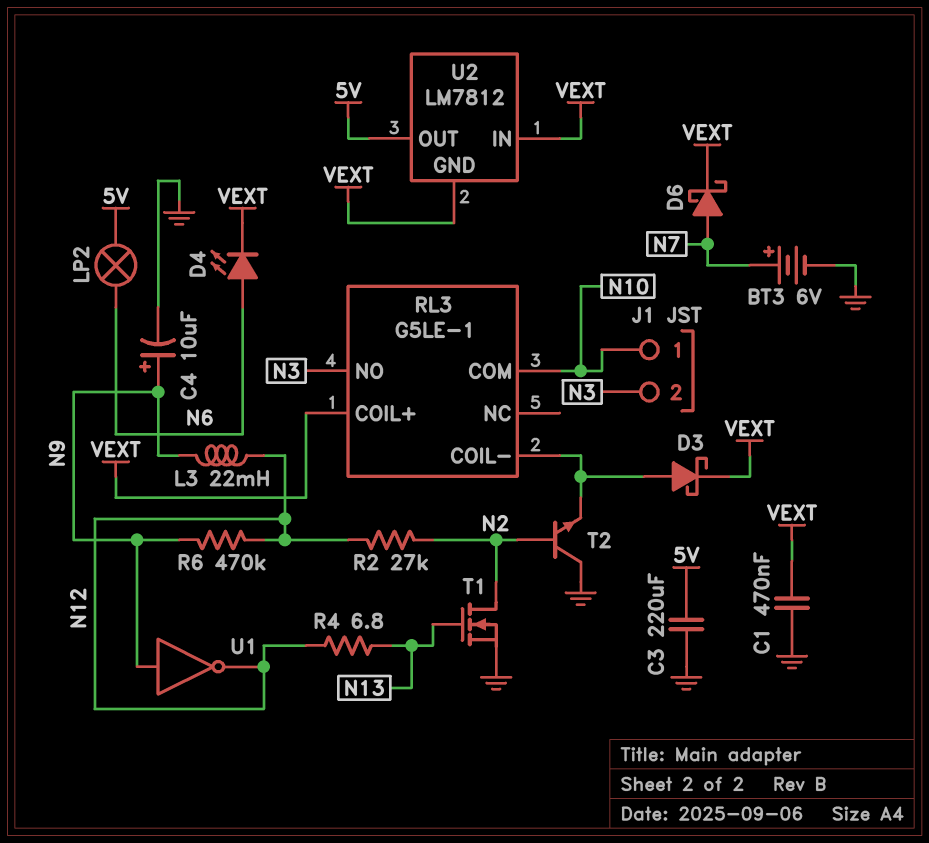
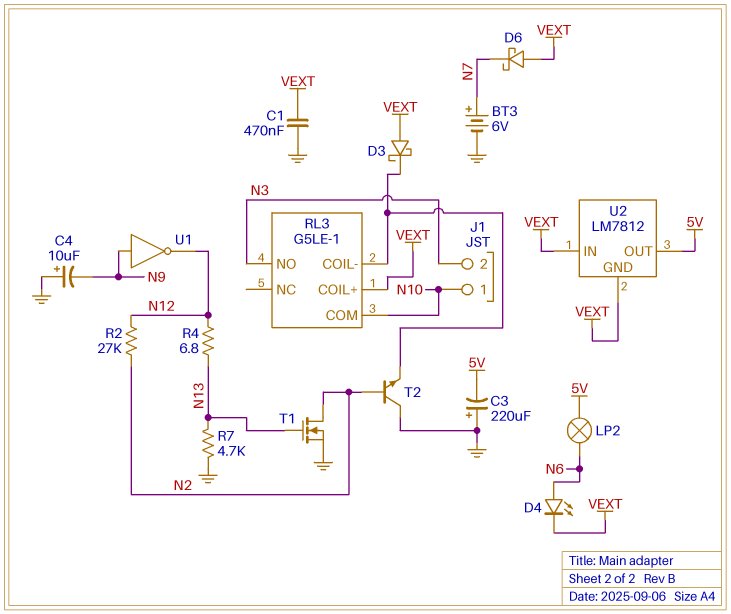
C3: 220uF (5V, GND) -> 220uF (plus GND, minus 5V)
C4: 10uF (plus N9, minus GND) -> 10uF (plus GND, minus N9)
D3: schottky (A RL3/COIL-, K VEXT) -> schottky (A VEXT, K RL3/COIL-)
D6: schottky (A N7, K VEXT) -> schottky (A VEXT, K N7)
L3: 22mH (N9, N12) -> none
R6: 470k (N9, N12) -> none
R7: none -> 4.7k (GND, N13)

